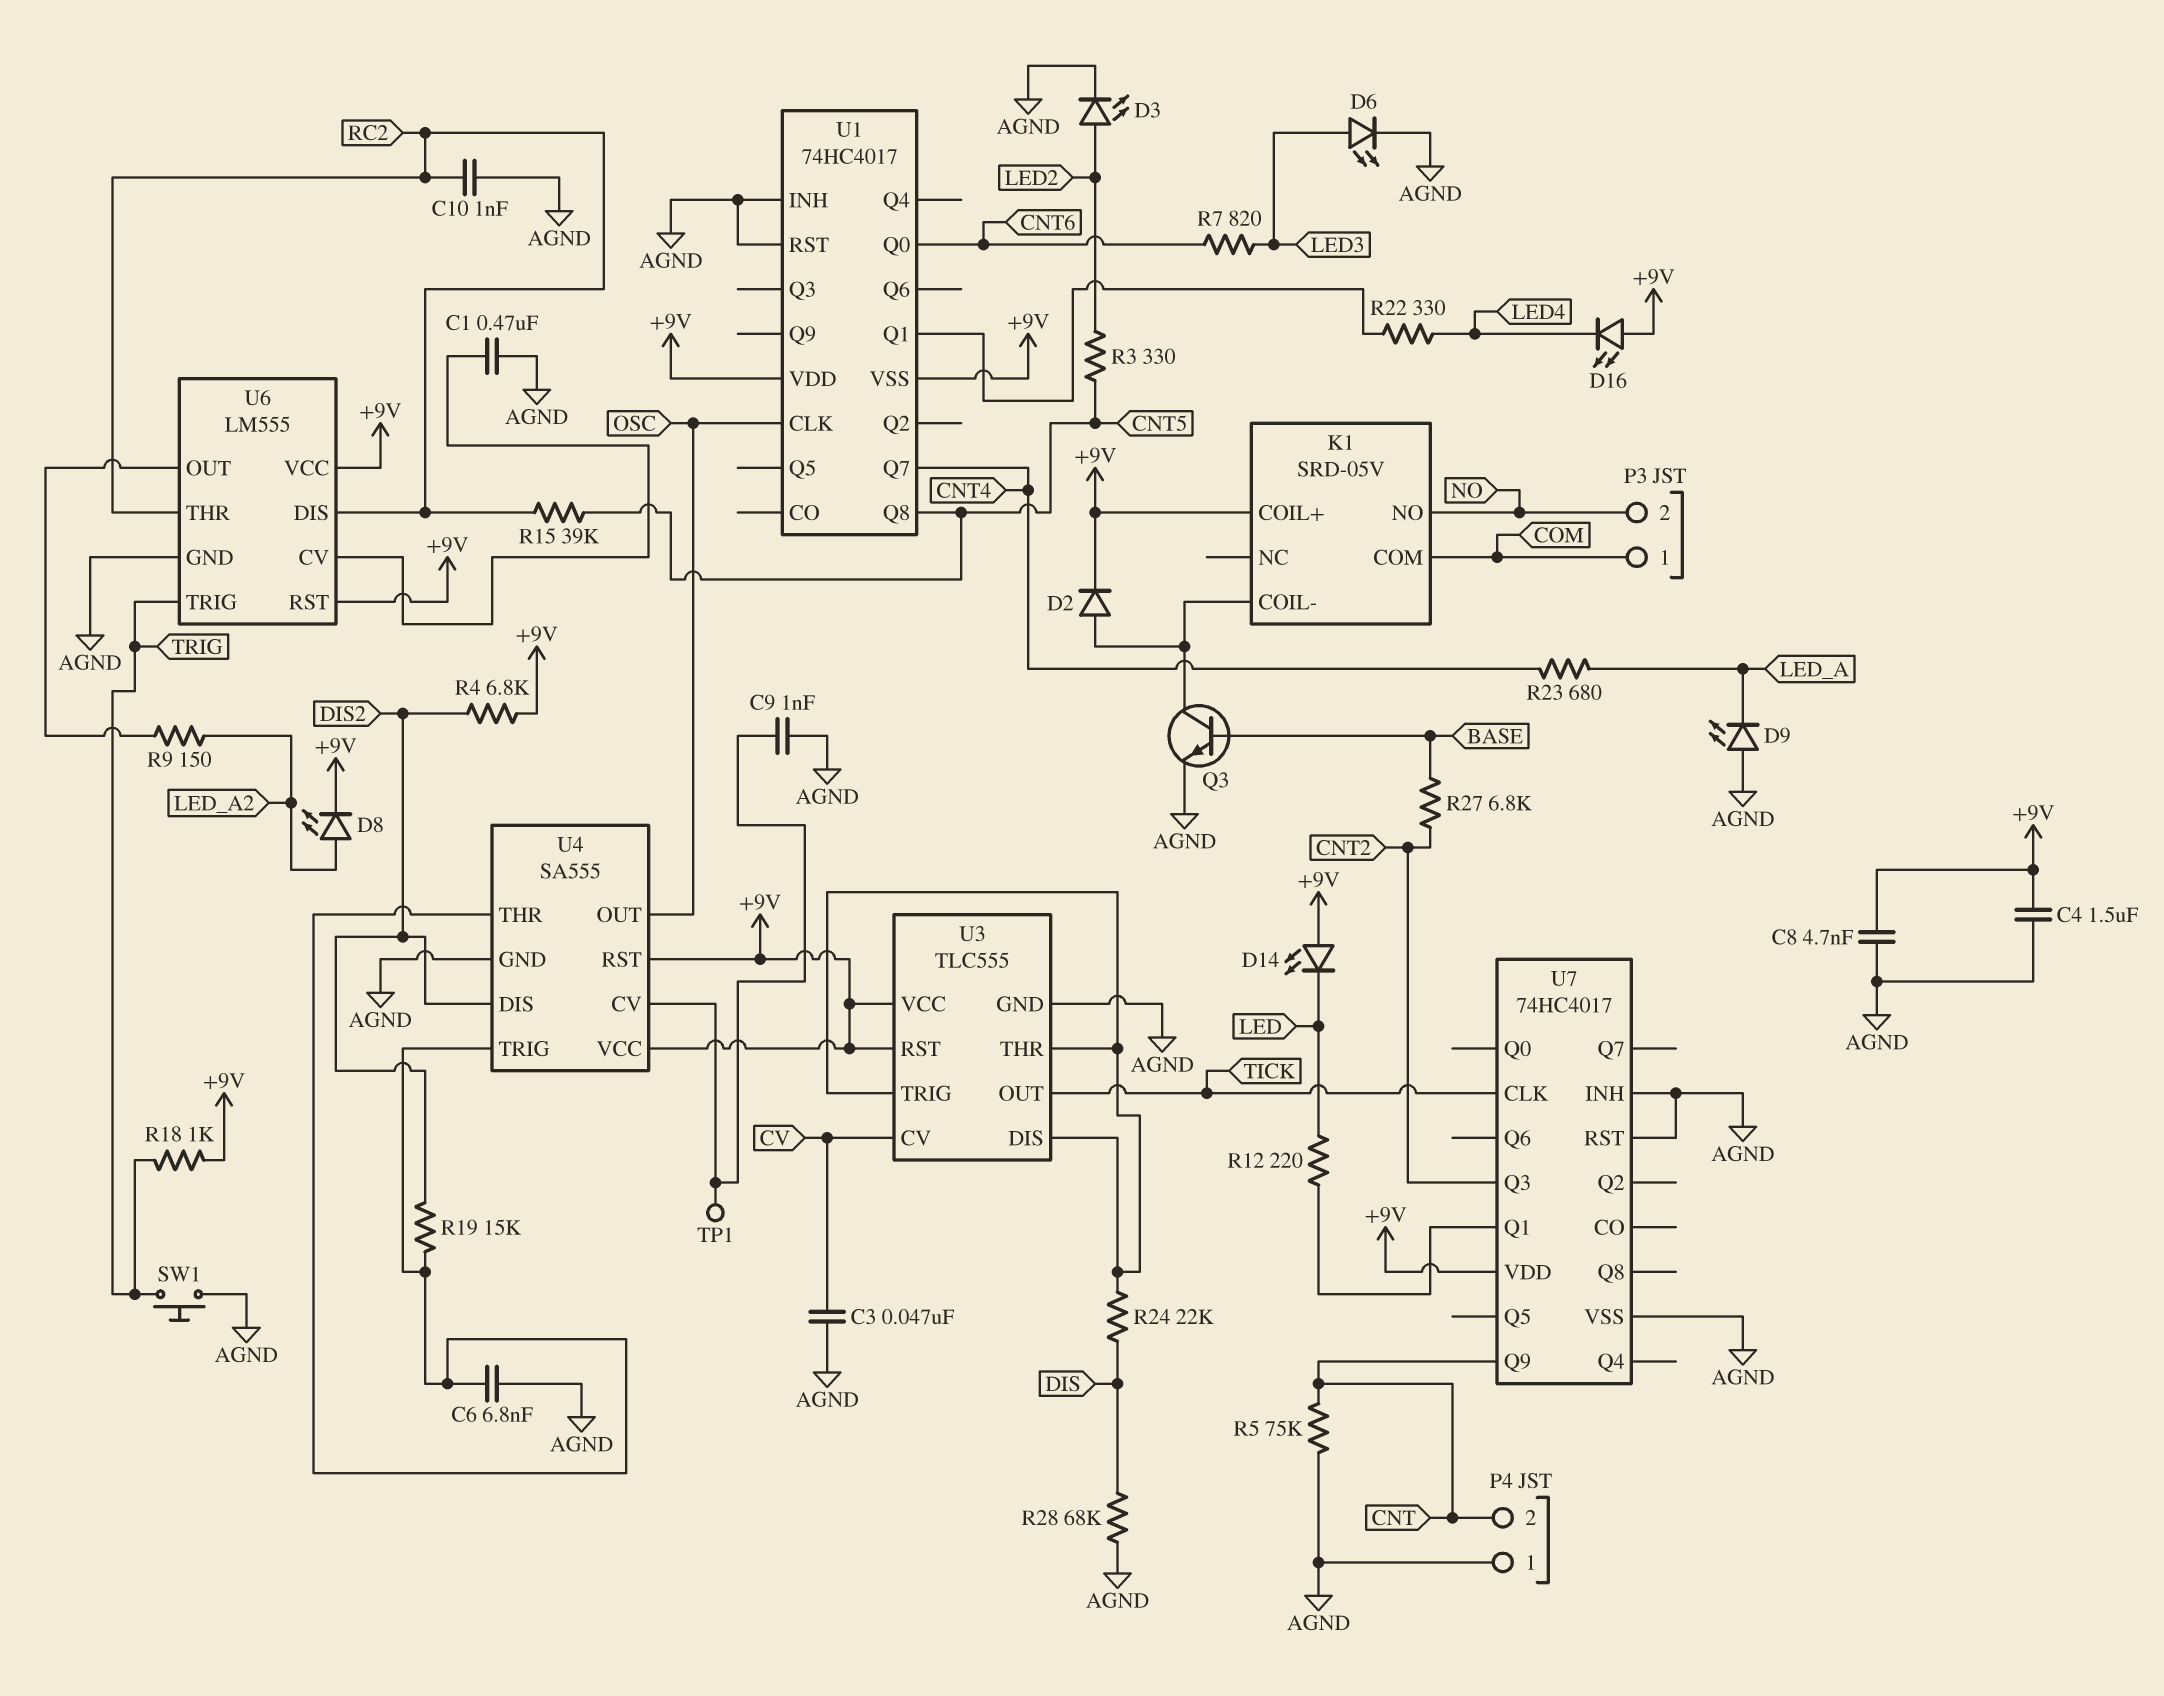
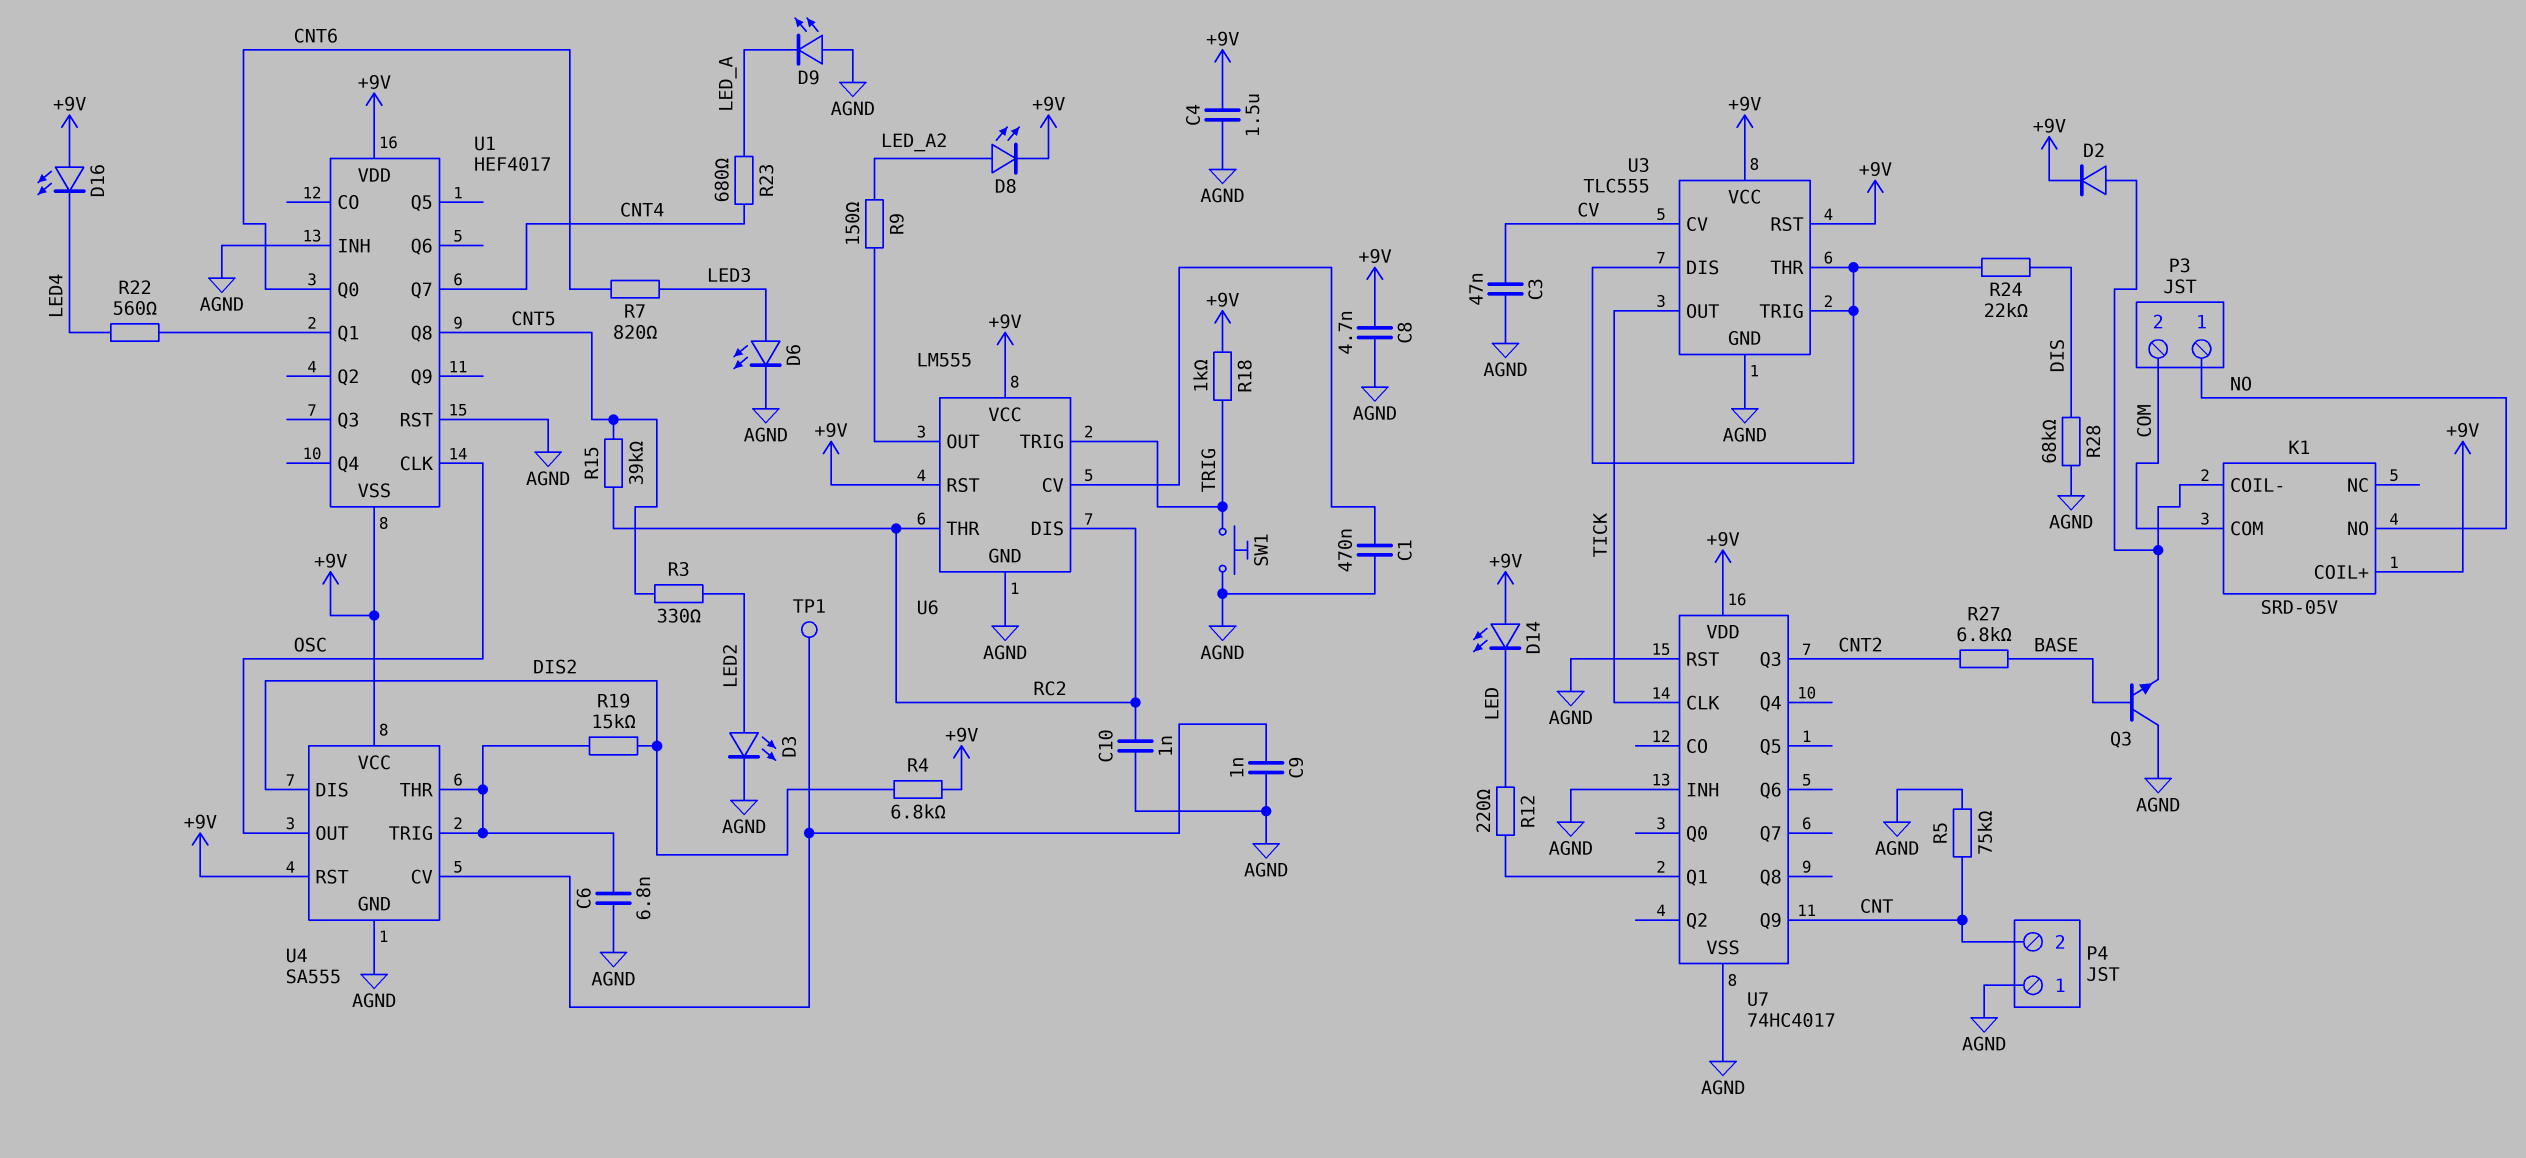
P3 pin 1: COM -> NO
P3 pin 2: NO -> COM
Q3: NPN (B BASE, C K1/COIL-, E AGND) -> NPN (B BASE, C AGND, E K1/COIL-)
R22: 330 (LED4, U1/Q1) -> 560 (LED4, U1/Q1)
U1: 74HC4017 -> HEF4017

